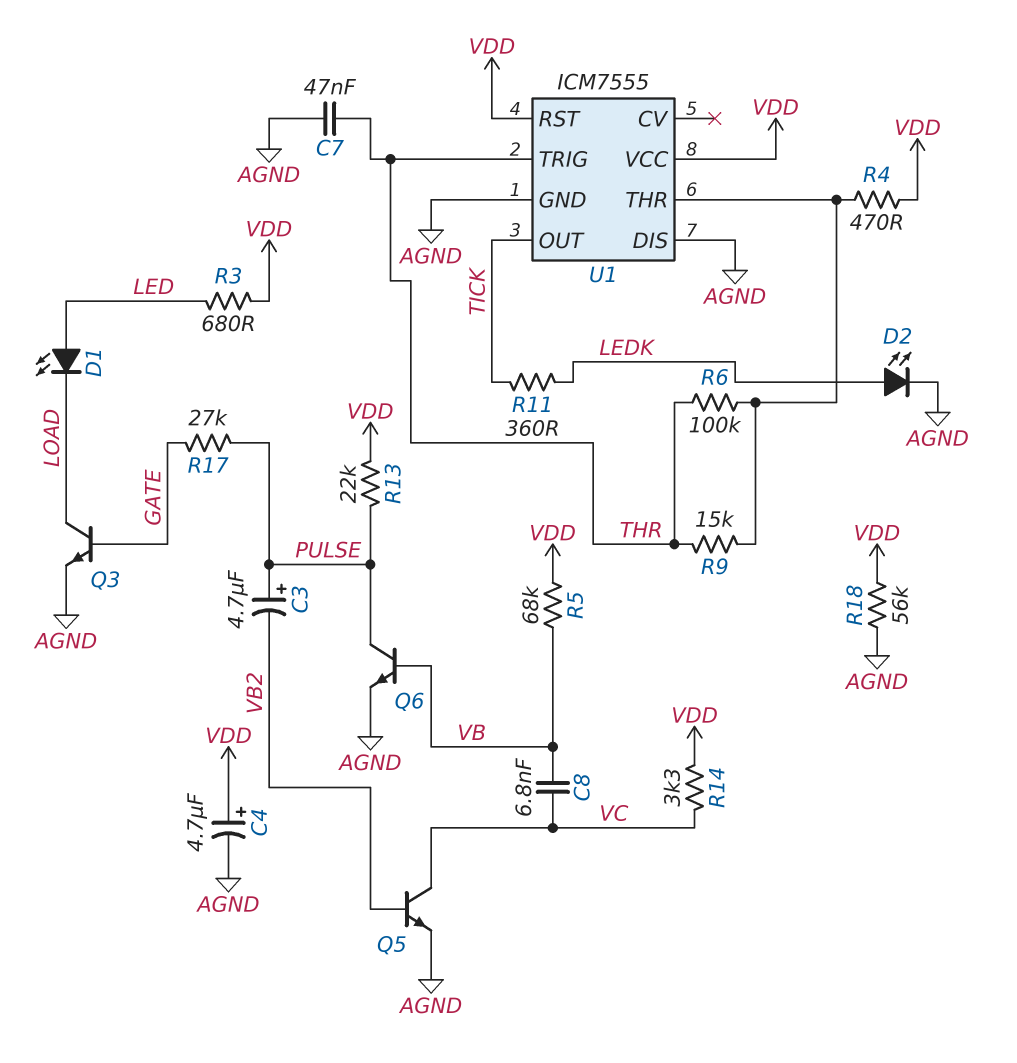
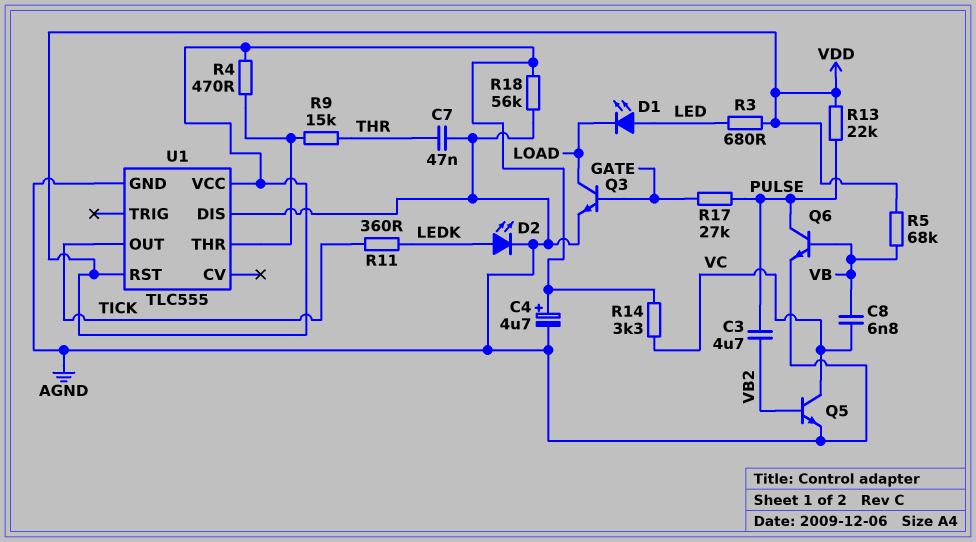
C3: 4.7uF (plus PULSE, minus VB2) -> 4.7uF (PULSE, VB2)
R6: 100k (THR, U1/THR) -> none
U1: ICM7555 -> TLC555
U1 pin TRIG: THR -> none

